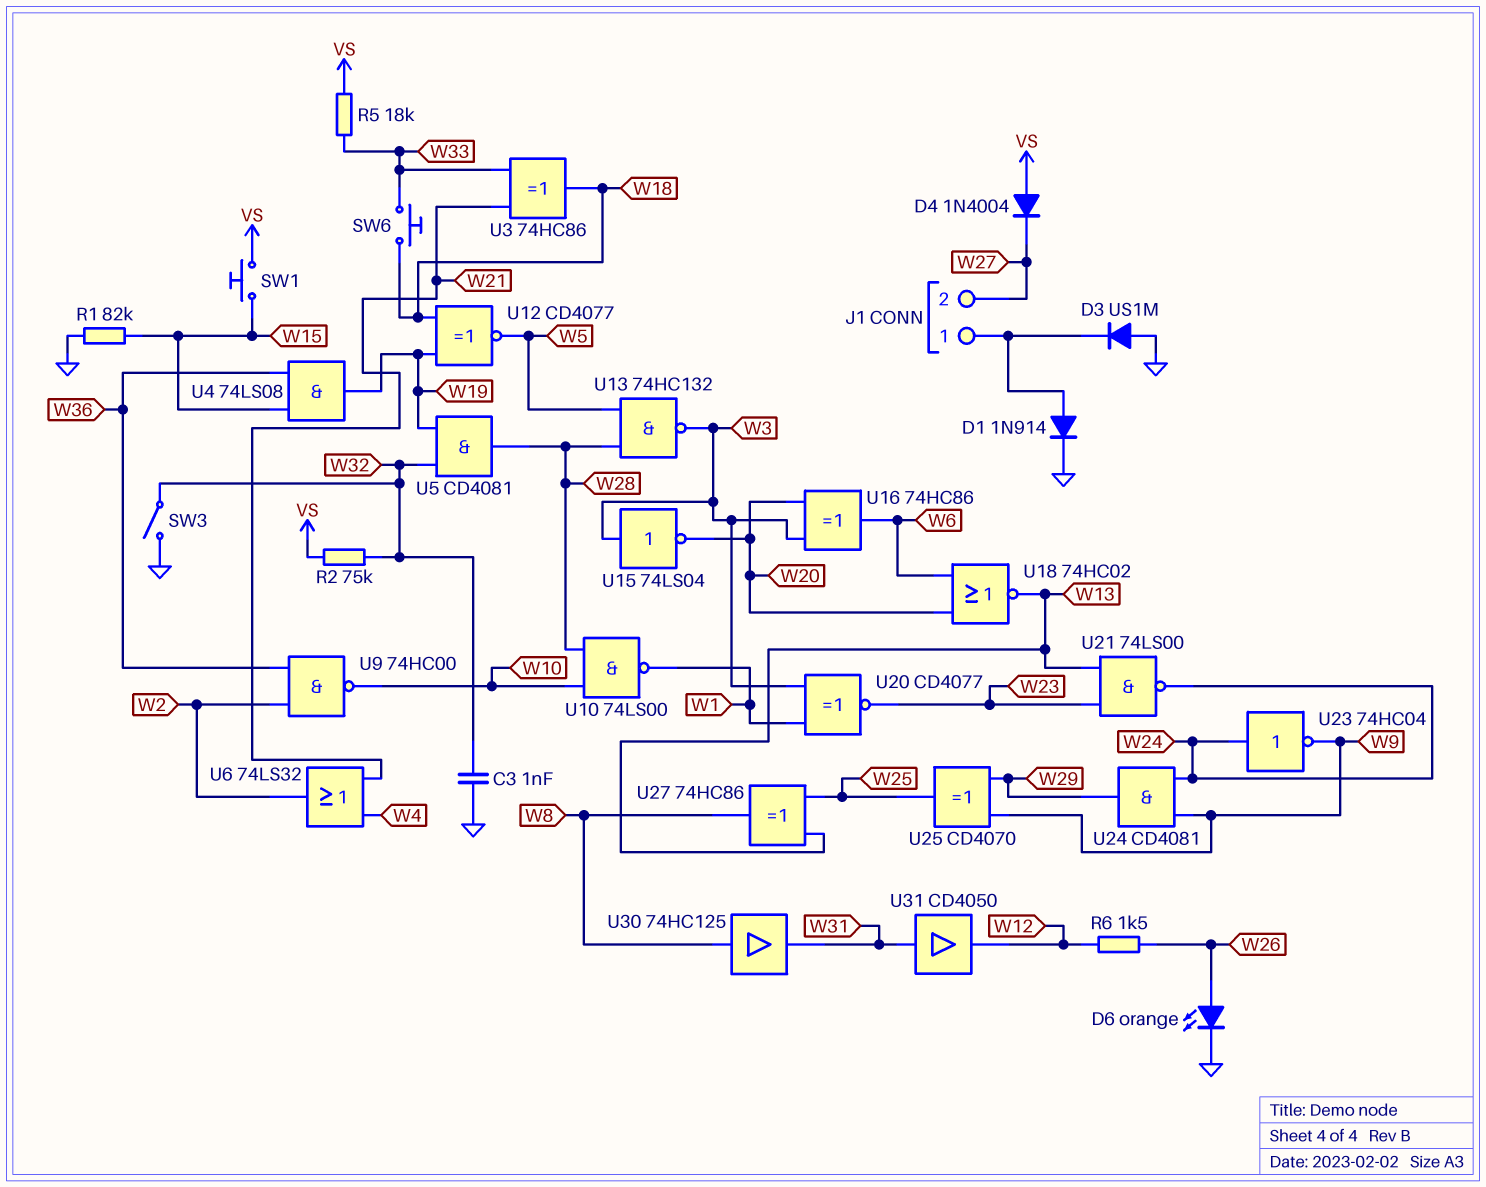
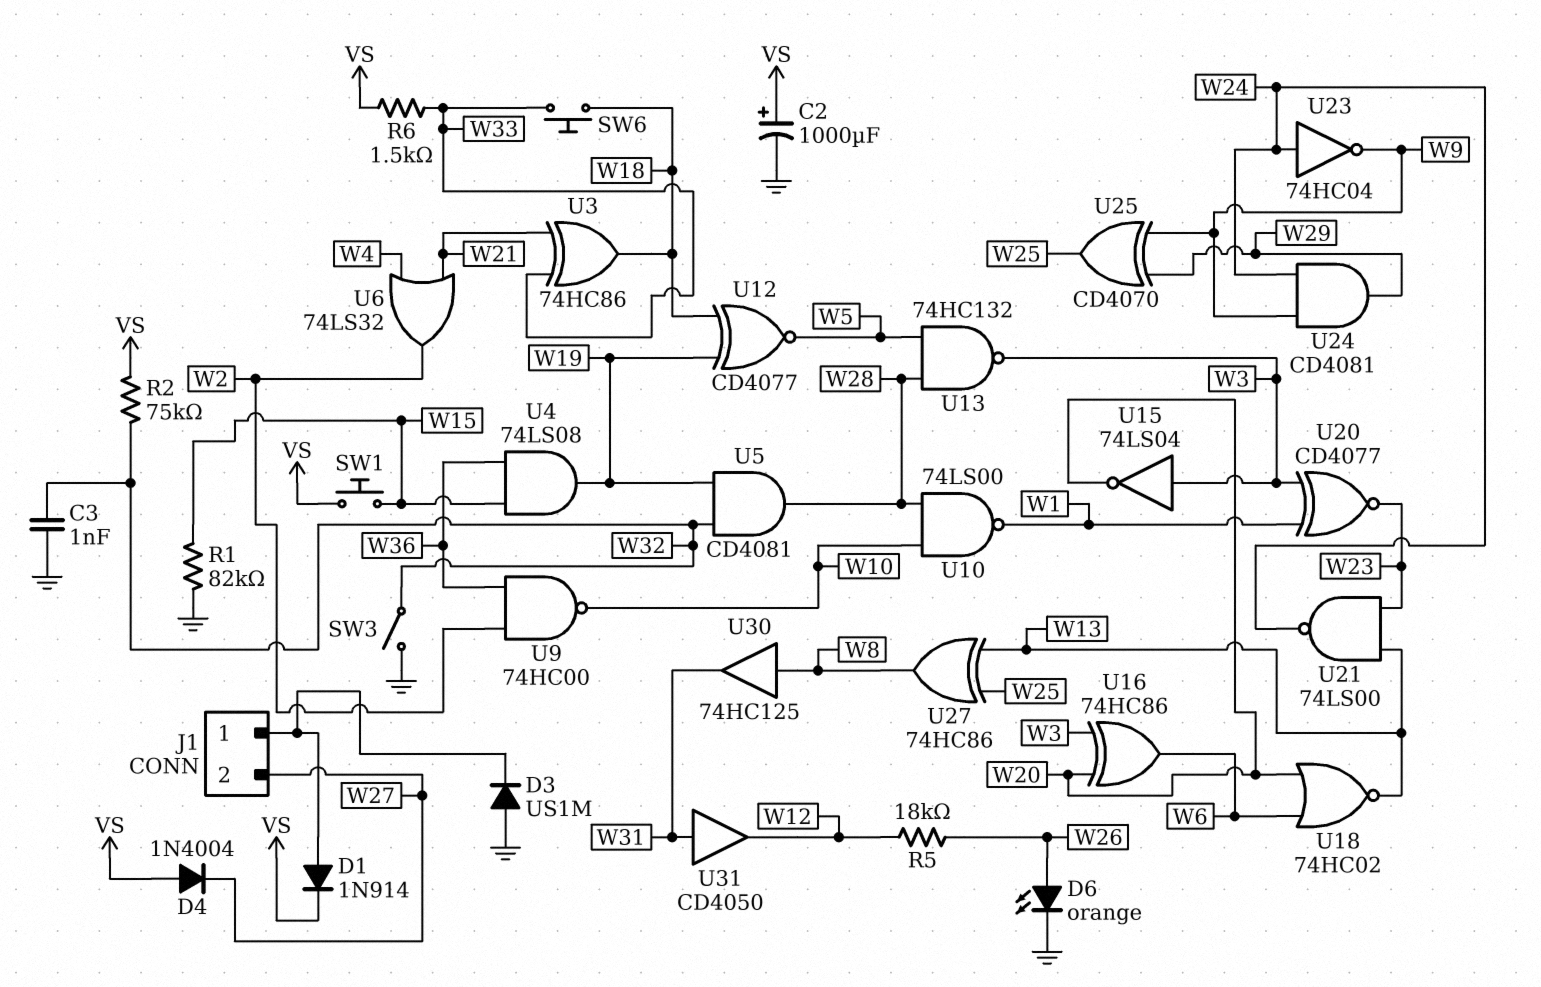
C2: none -> 1000uF (plus VS, minus GND)
D1: diode 1N914 (A J1/1, K GND) -> diode 1N914 (A J1/1, K VS)
R5: 18k (VS, W33) -> 18k (W12, W26)
R6: 1.5k (W12, W26) -> 1.5k (VS, W33)

